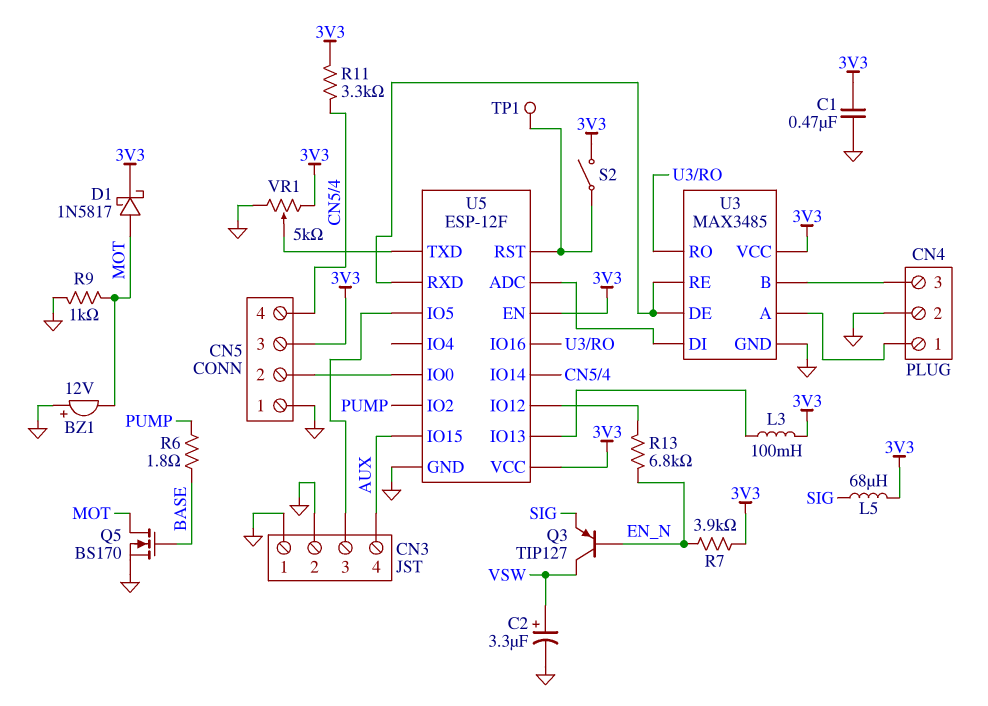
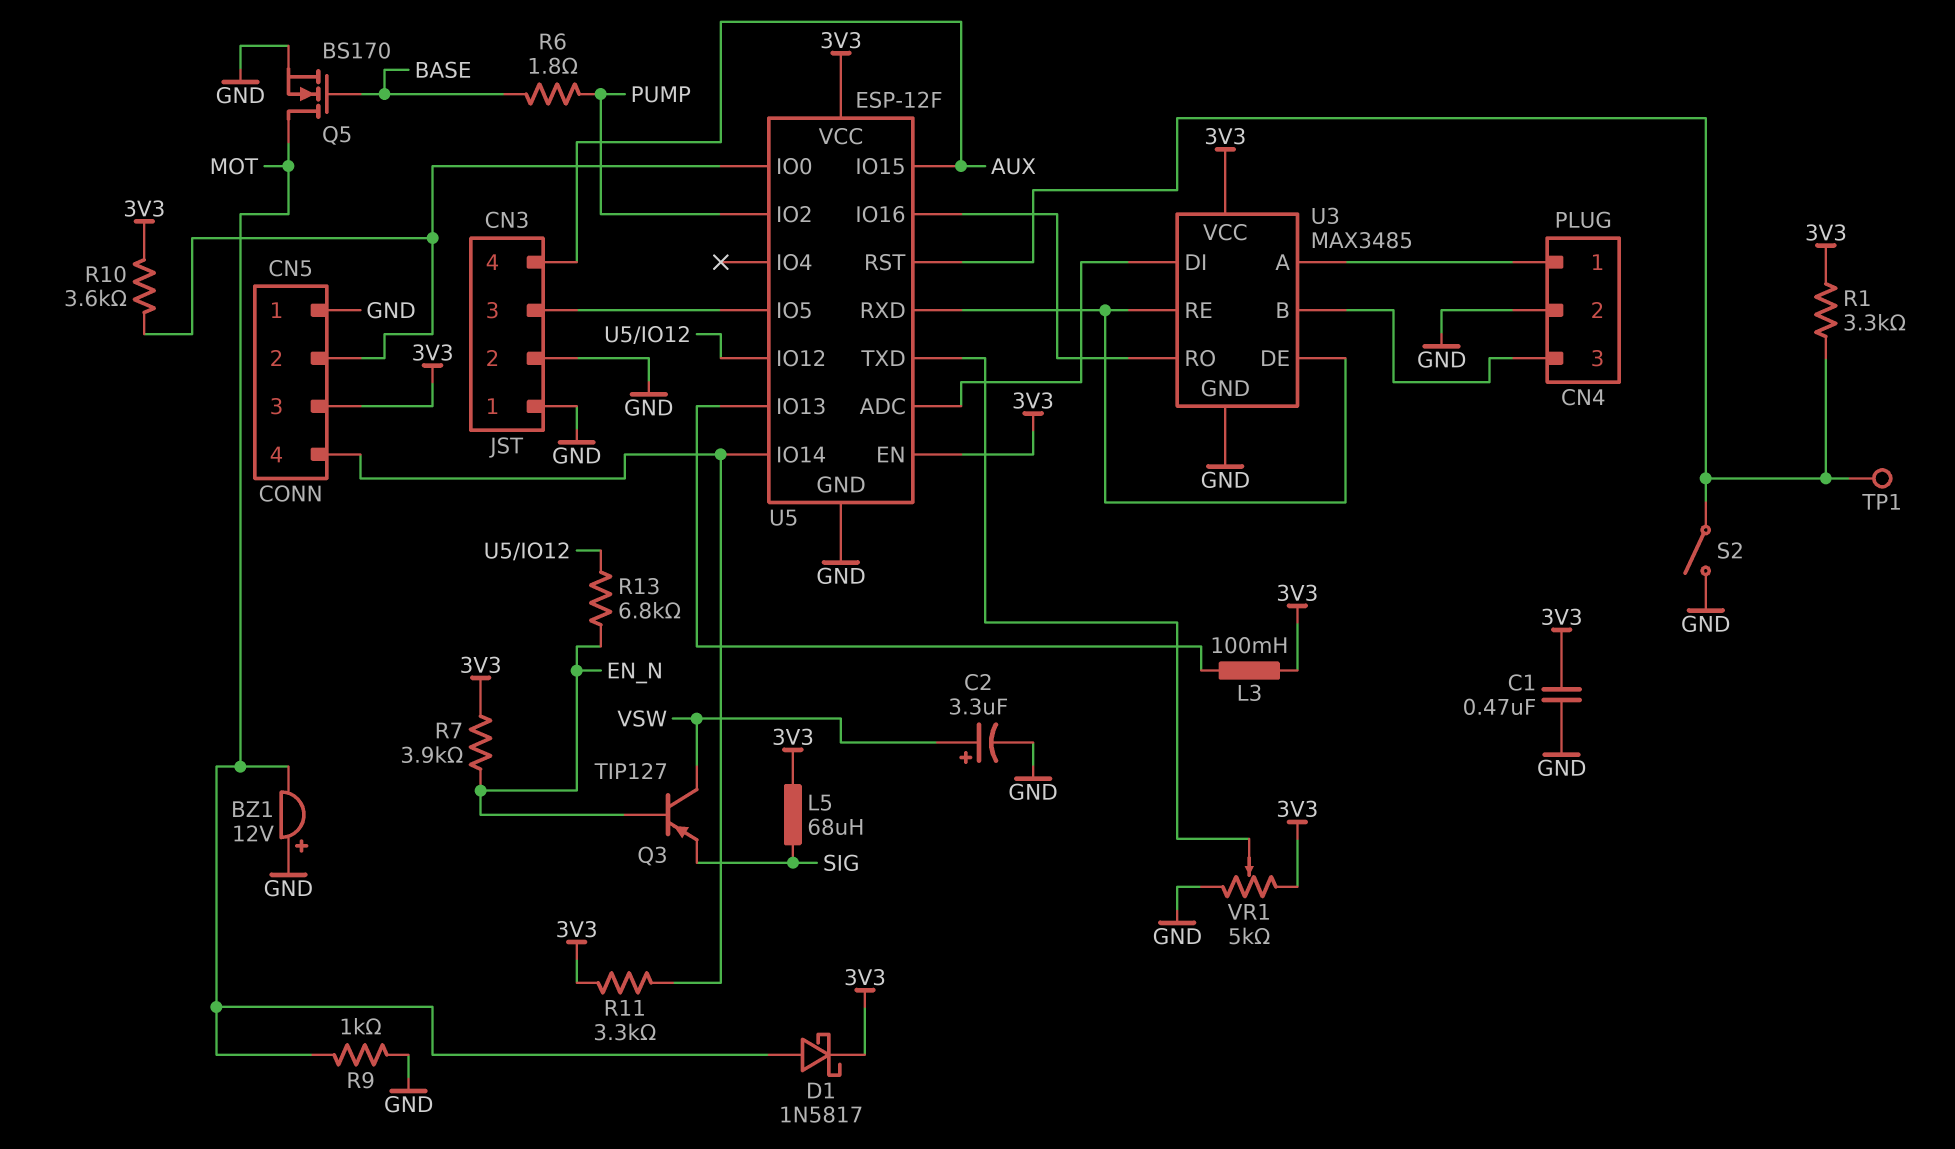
R1: none -> 3.3k (3V3, U5/RST)
R10: none -> 3.6k (3V3, CN5/2)
S2: switch (3V3, U5/RST) -> switch (GND, U5/RST)

